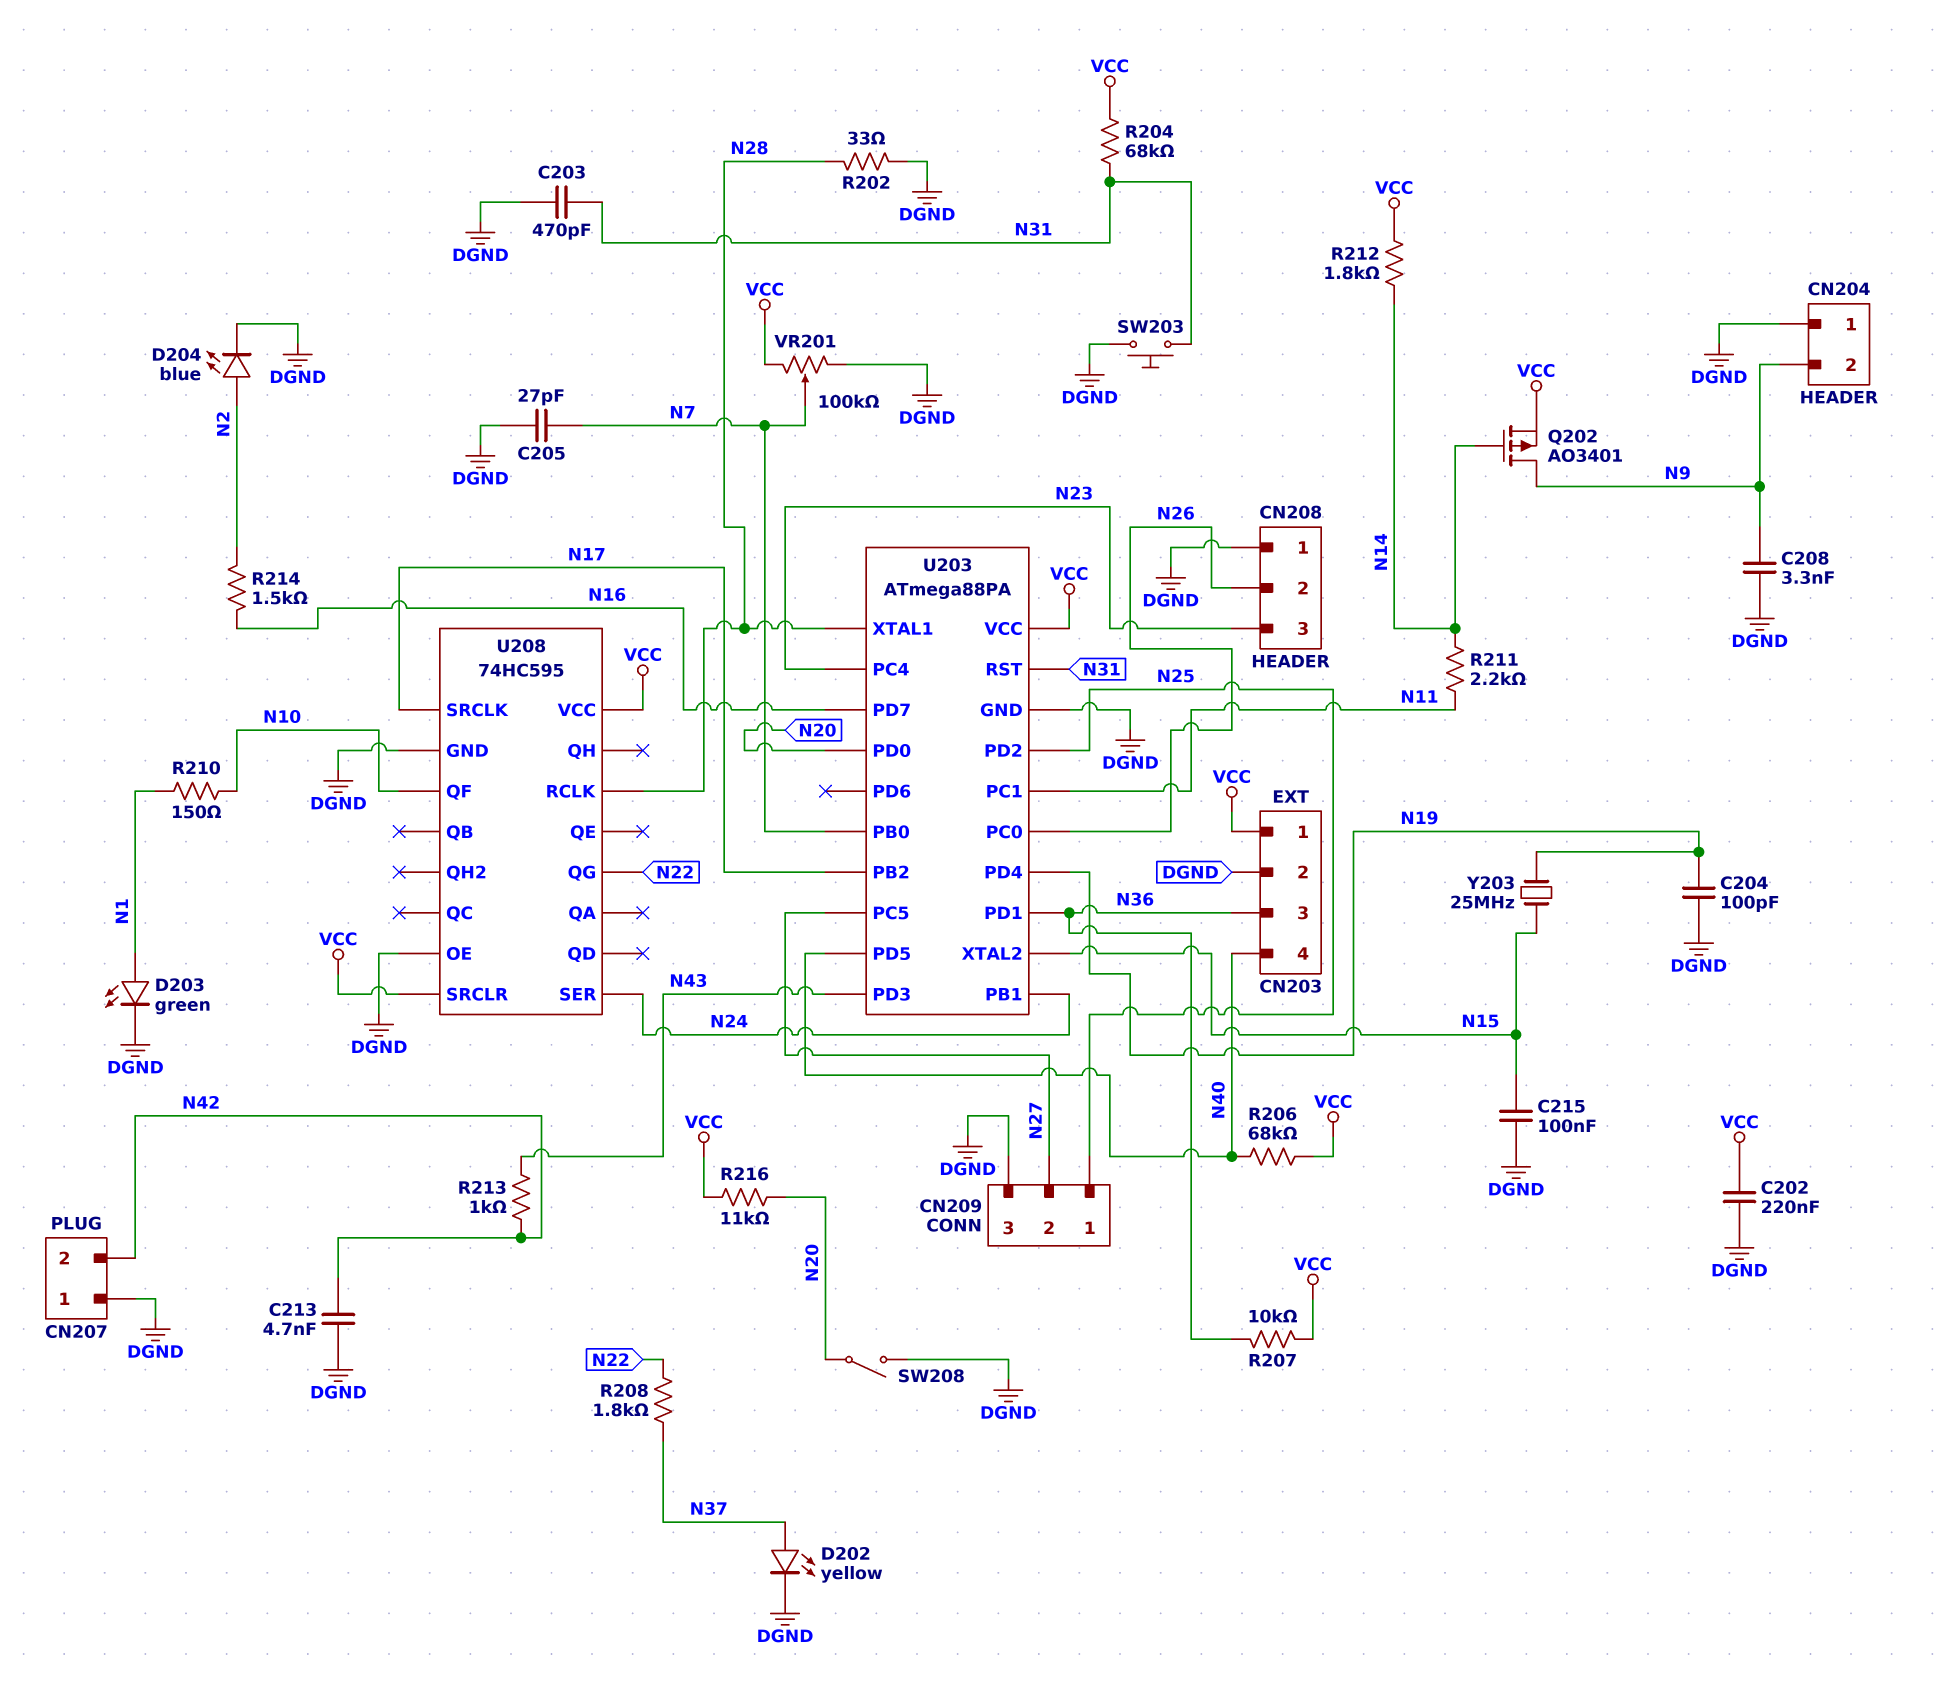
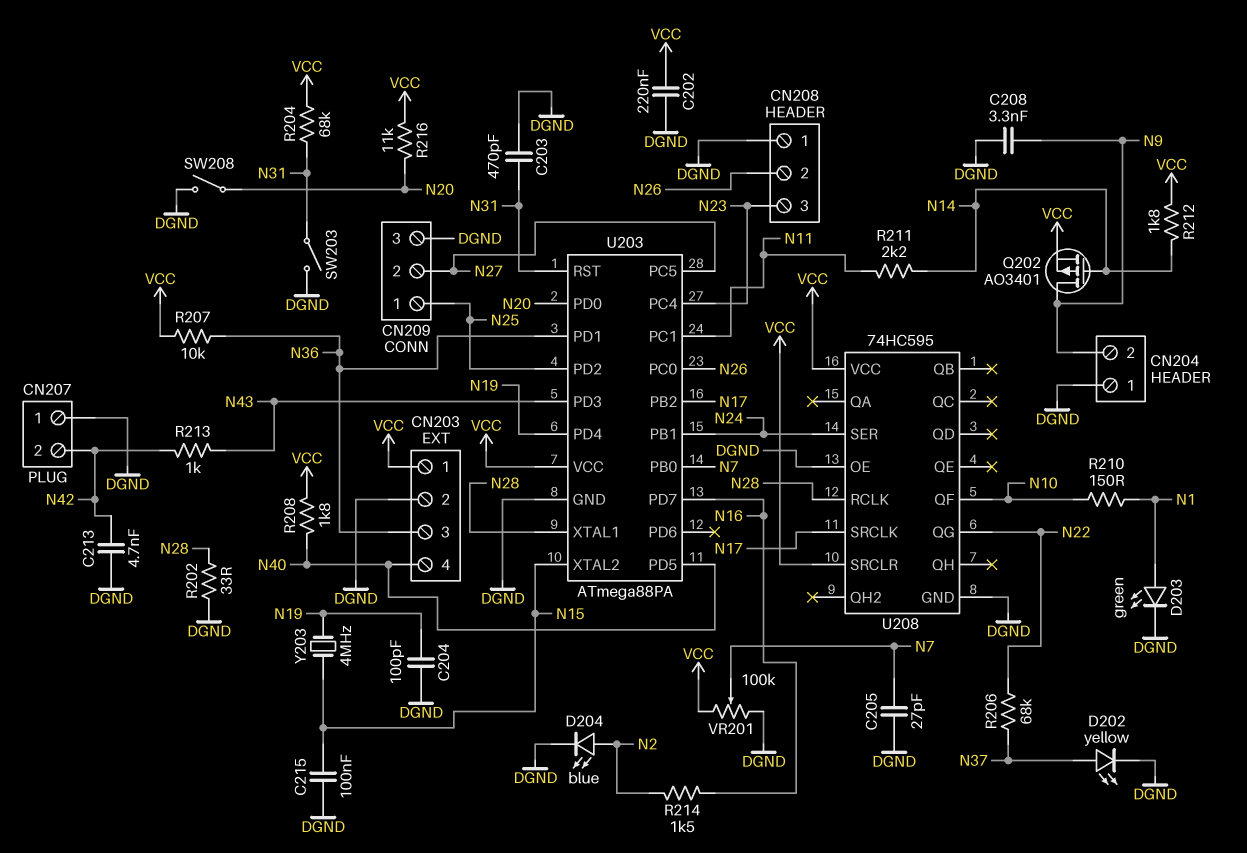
R206: 68k (N40, VCC) -> 68k (N22, N37)
R208: 1.8k (N22, N37) -> 1.8k (N40, VCC)
SW203: button (DGND, N31) -> switch (DGND, N31)
Y203: 25MHz (N15, N19) -> 4MHz (N15, N19)

